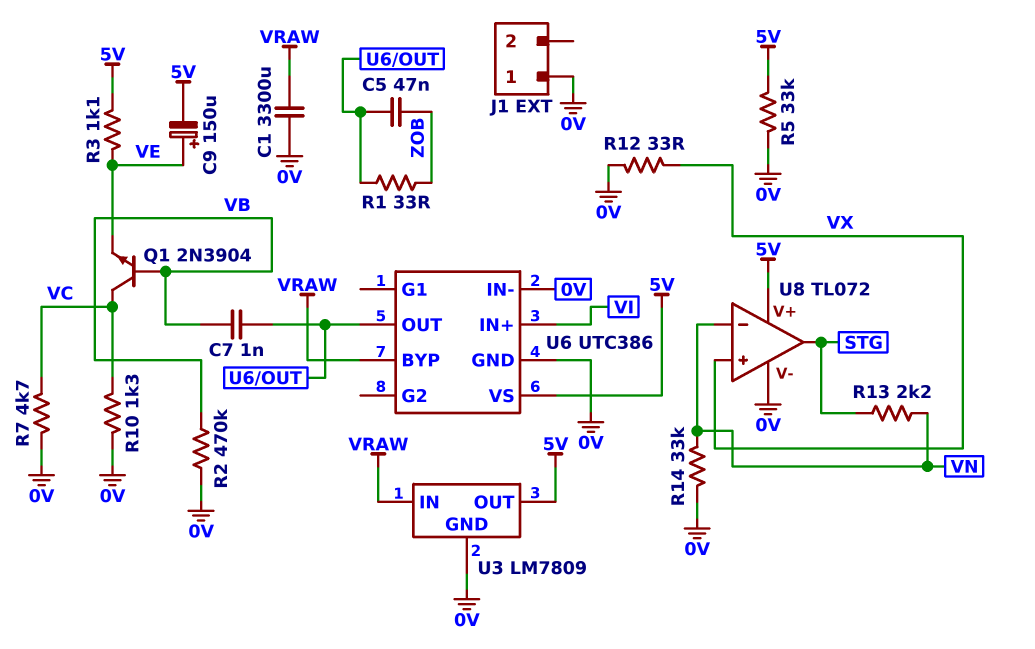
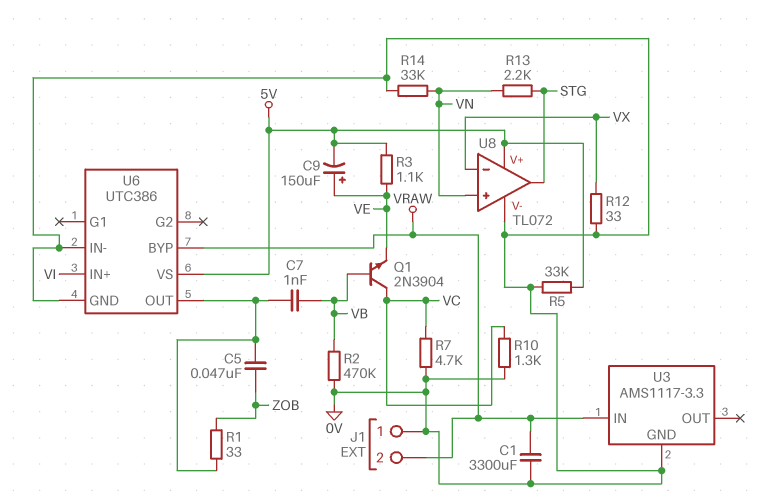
J1 pin 2: none -> VRAW
U3: LM7809 -> AMS1117-3.3
U3 pin OUT: 5V -> none
U8 pin in+: VX -> VN
U8 pin in-: VN -> VX

